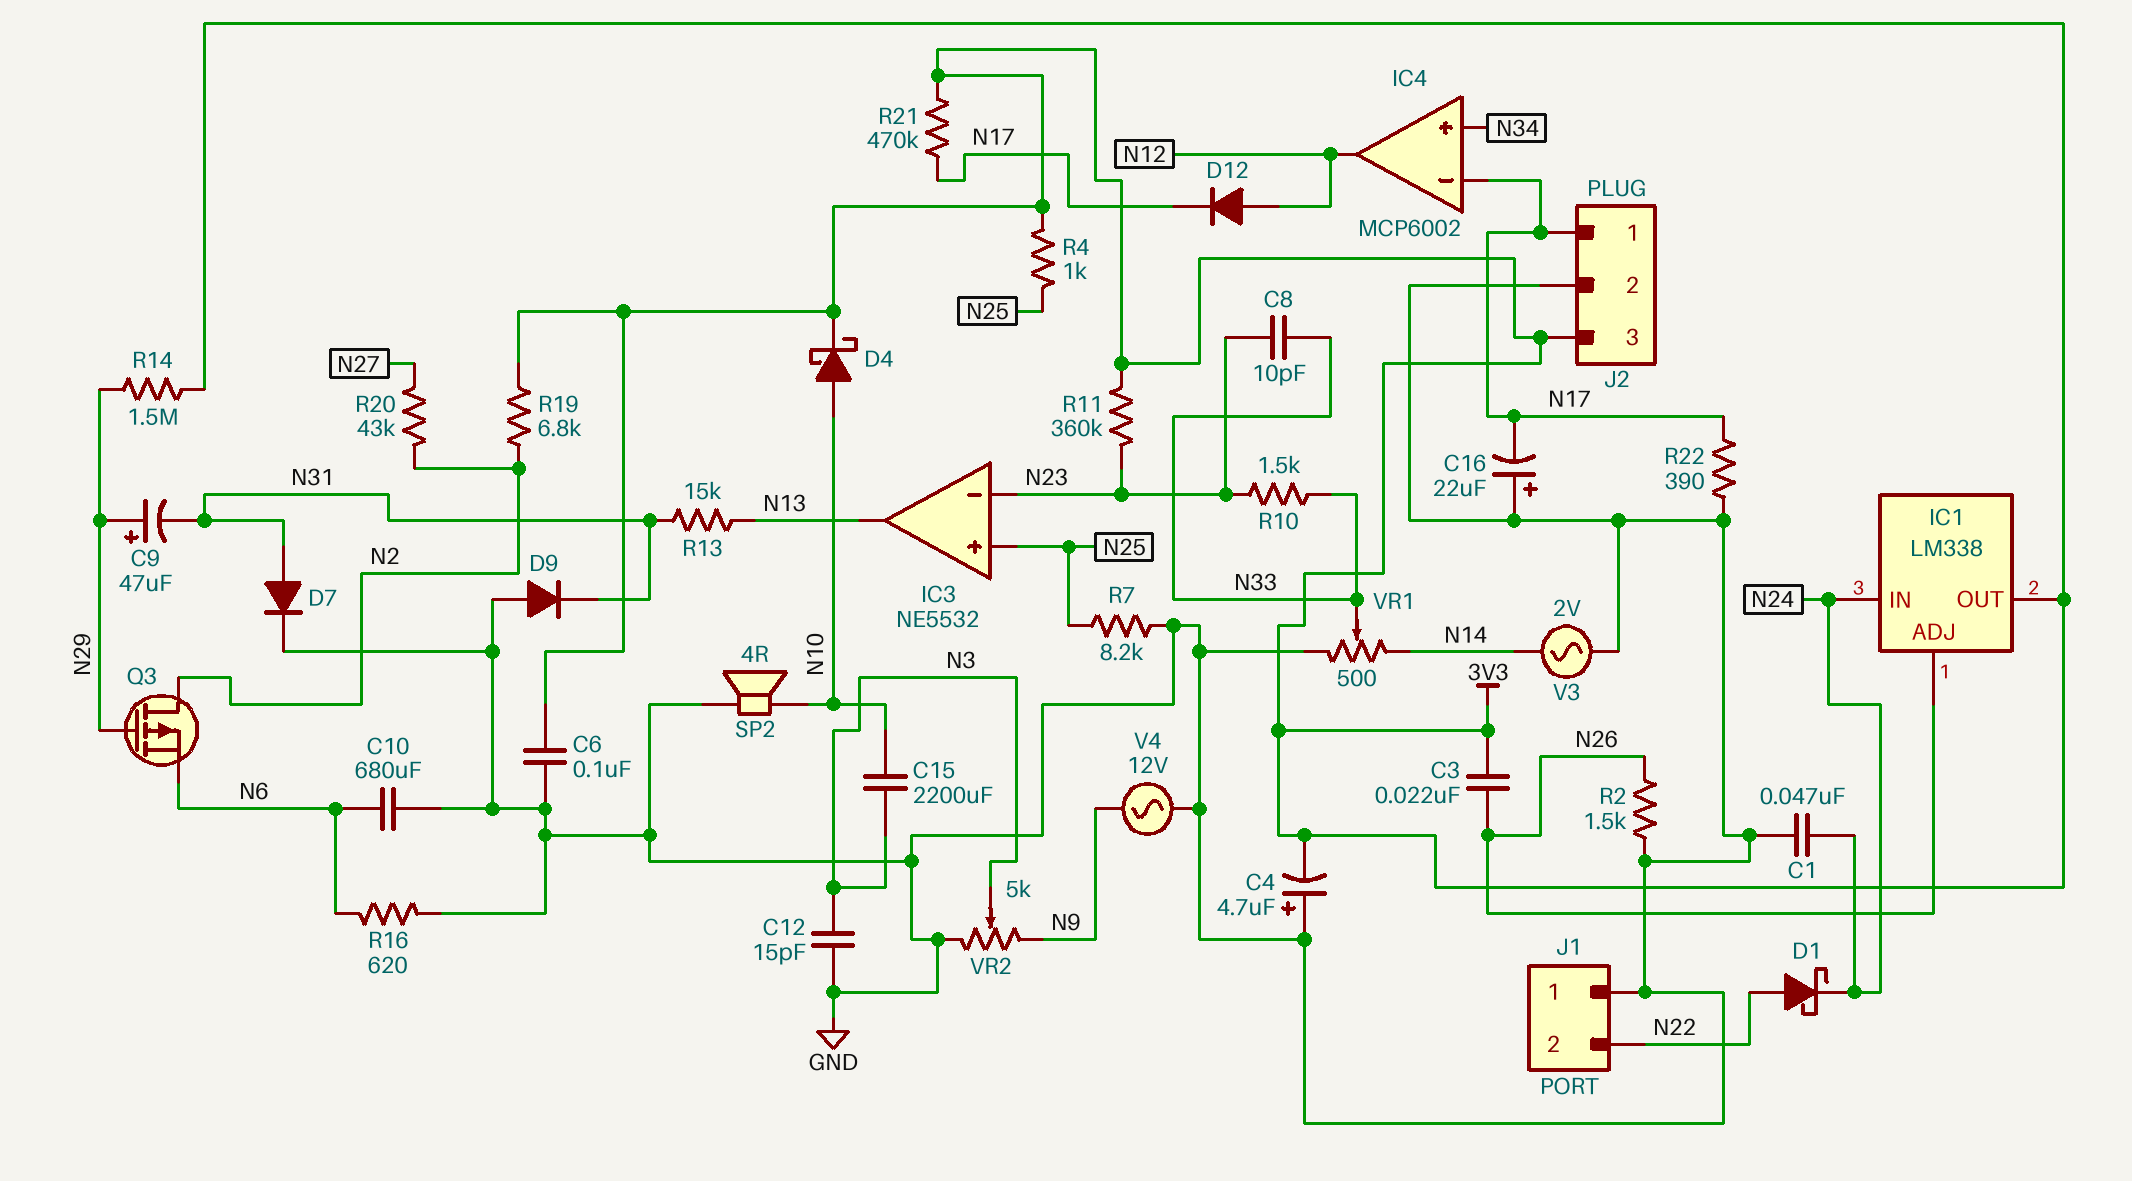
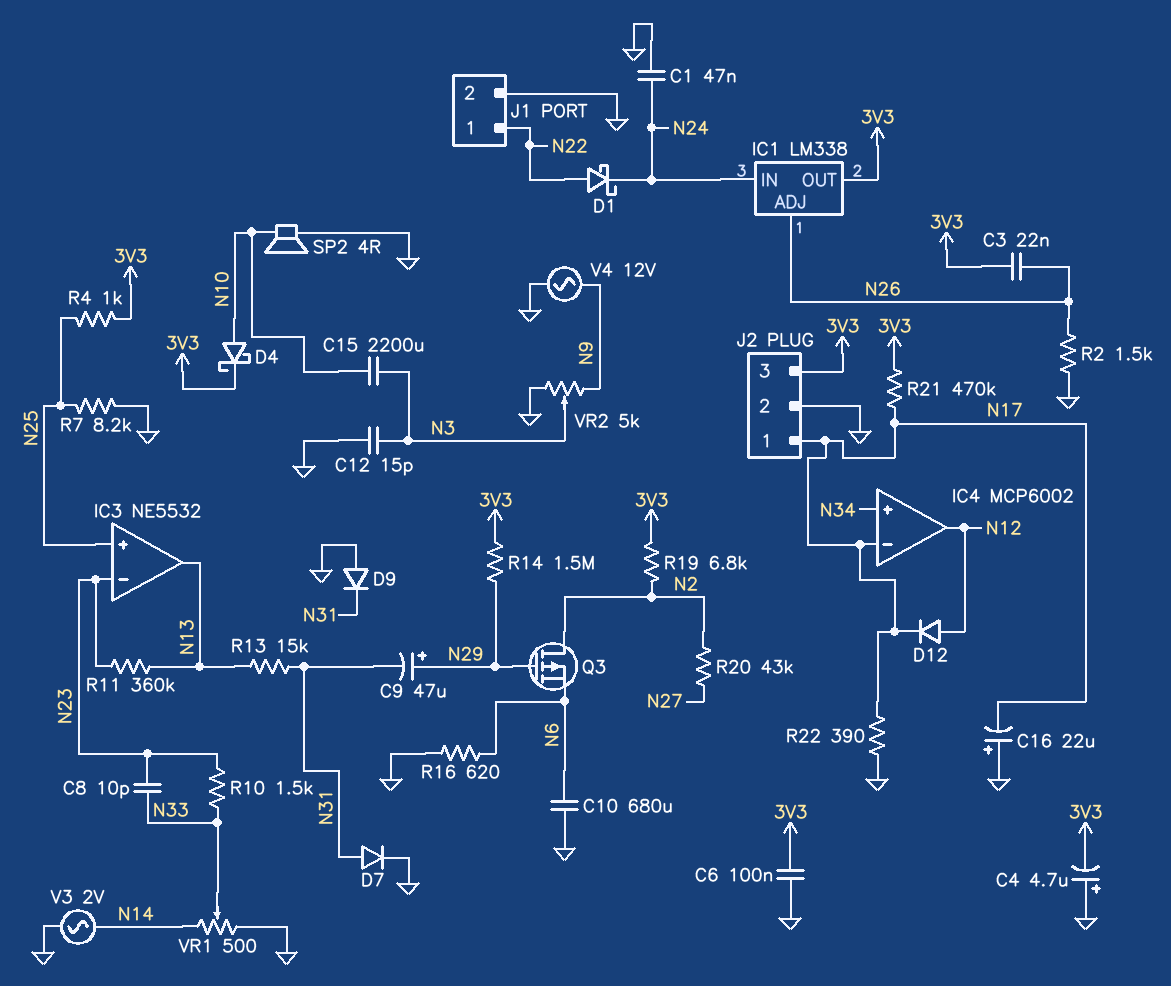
J1 pin 1: GND -> N22
J1 pin 2: N22 -> GND
R11: 360k (3V3, N23) -> 360k (N13, N23)

